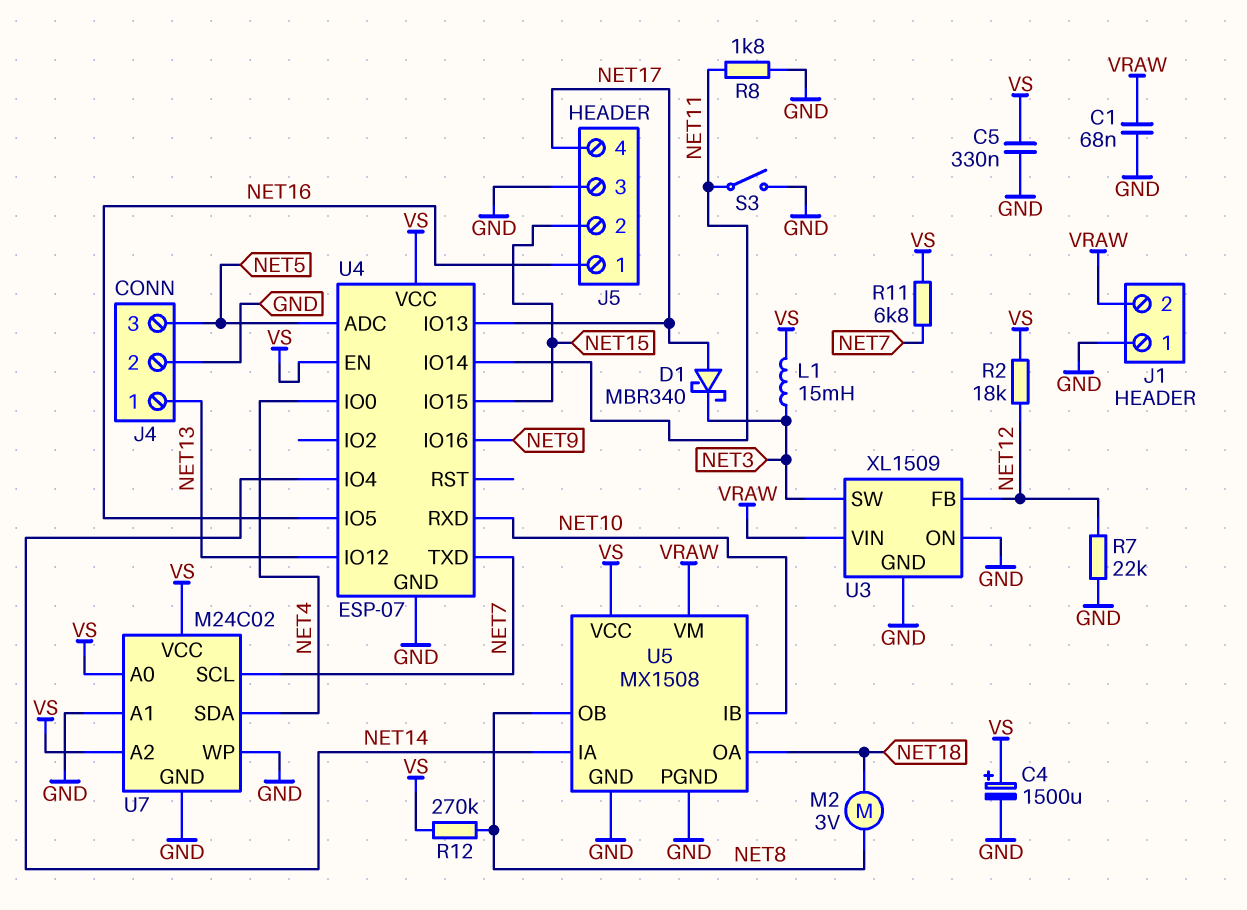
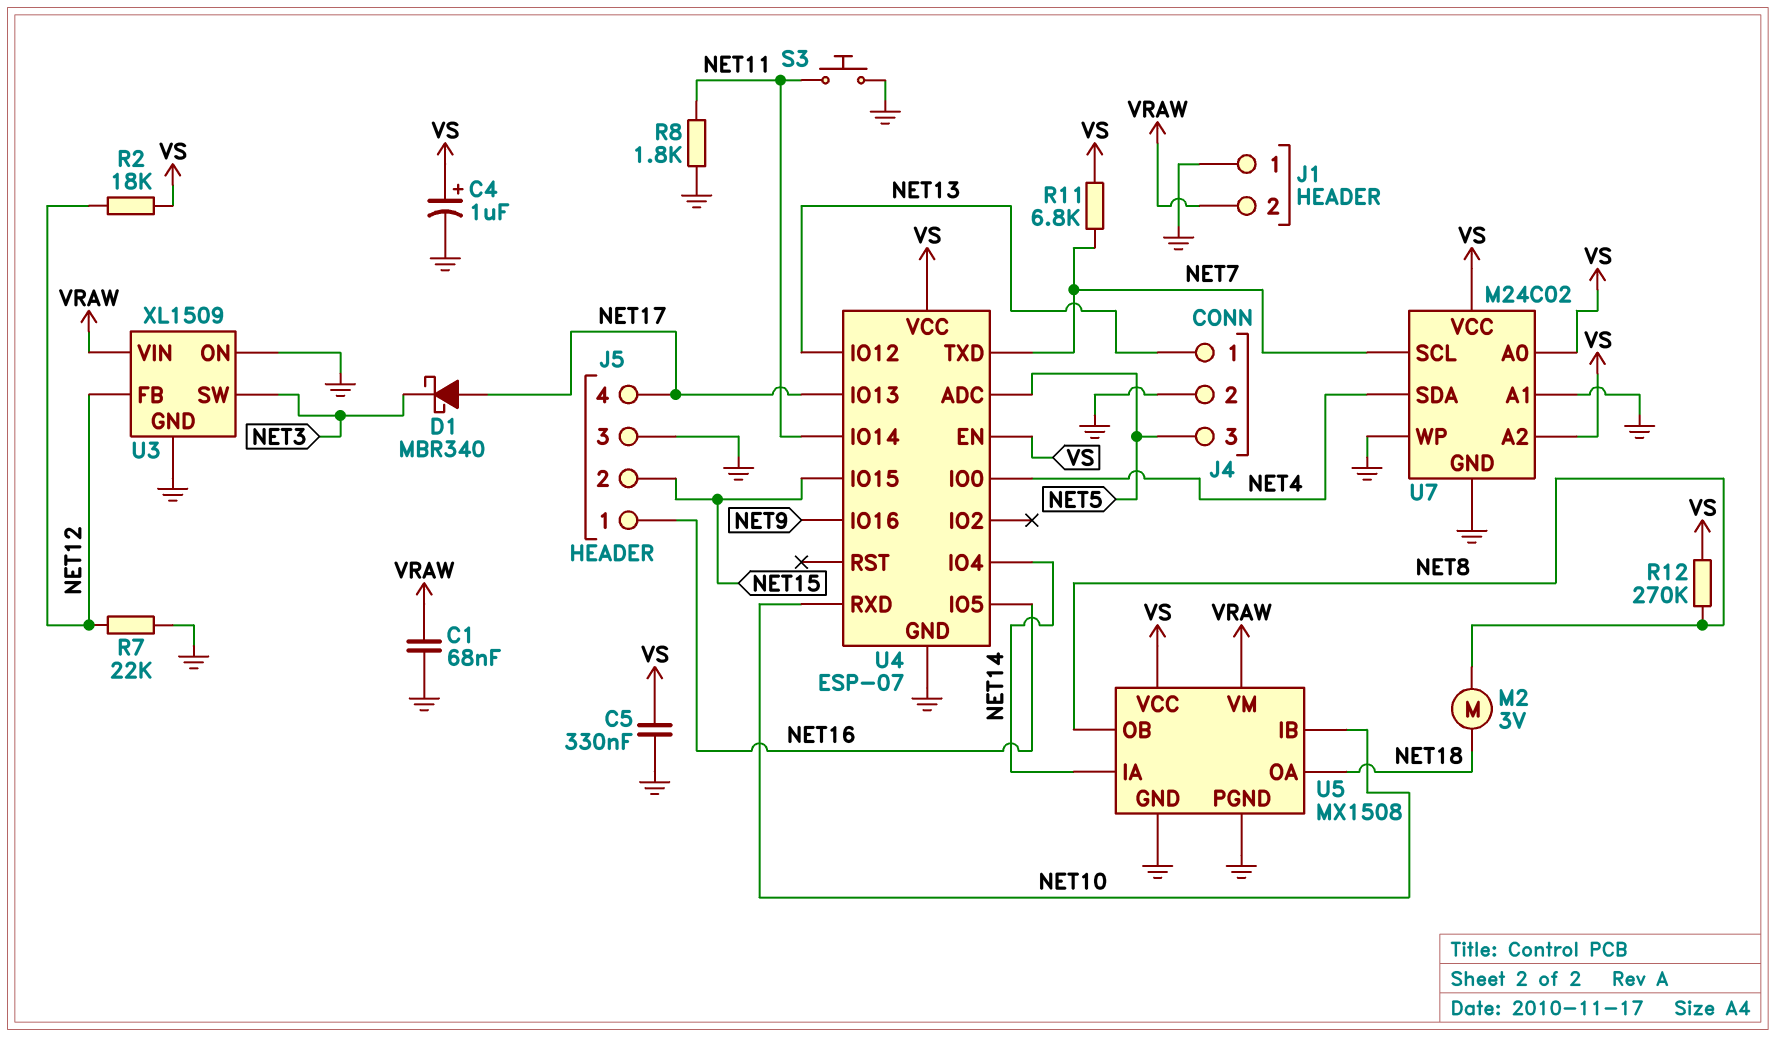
C4: 1500uF (plus VS, minus GND) -> 1uF (plus VS, minus GND)
L1: 15mH (NET3, VS) -> none
S3: switch (GND, NET11) -> button (GND, NET11)

